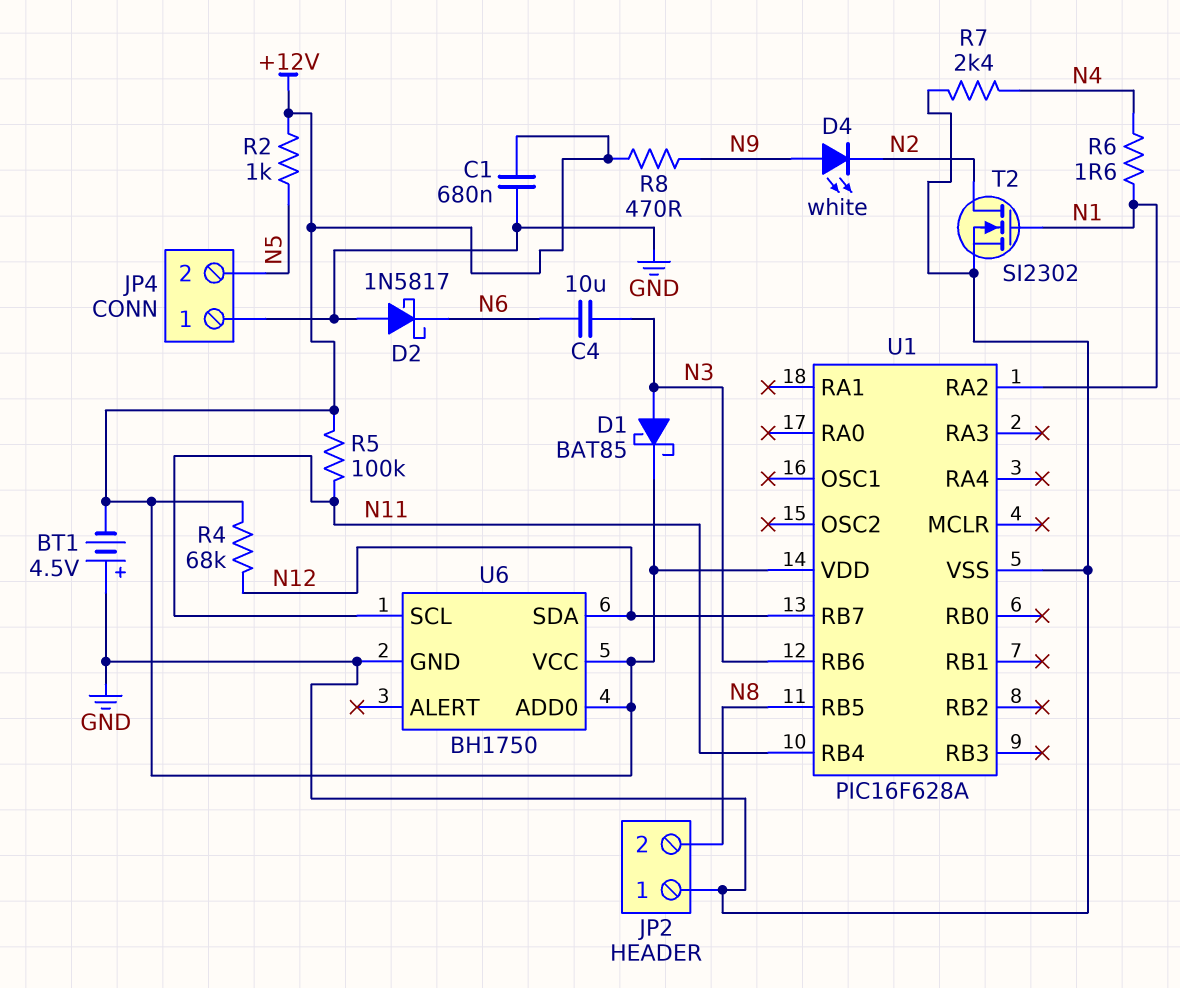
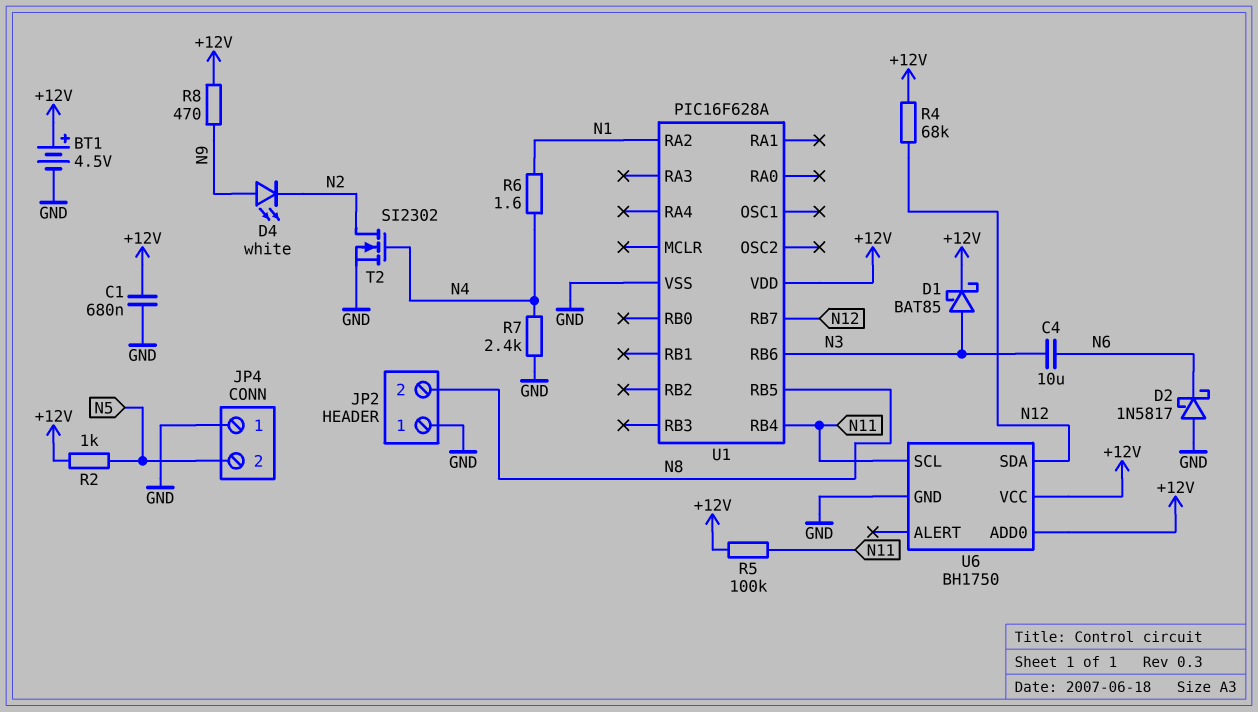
BT1: 4.5V (plus GND, minus +12V) -> 4.5V (plus +12V, minus GND)
T2: NMOS SI2302 (G N1, D N2, S GND) -> NMOS SI2302 (G N4, D N2, S GND)

